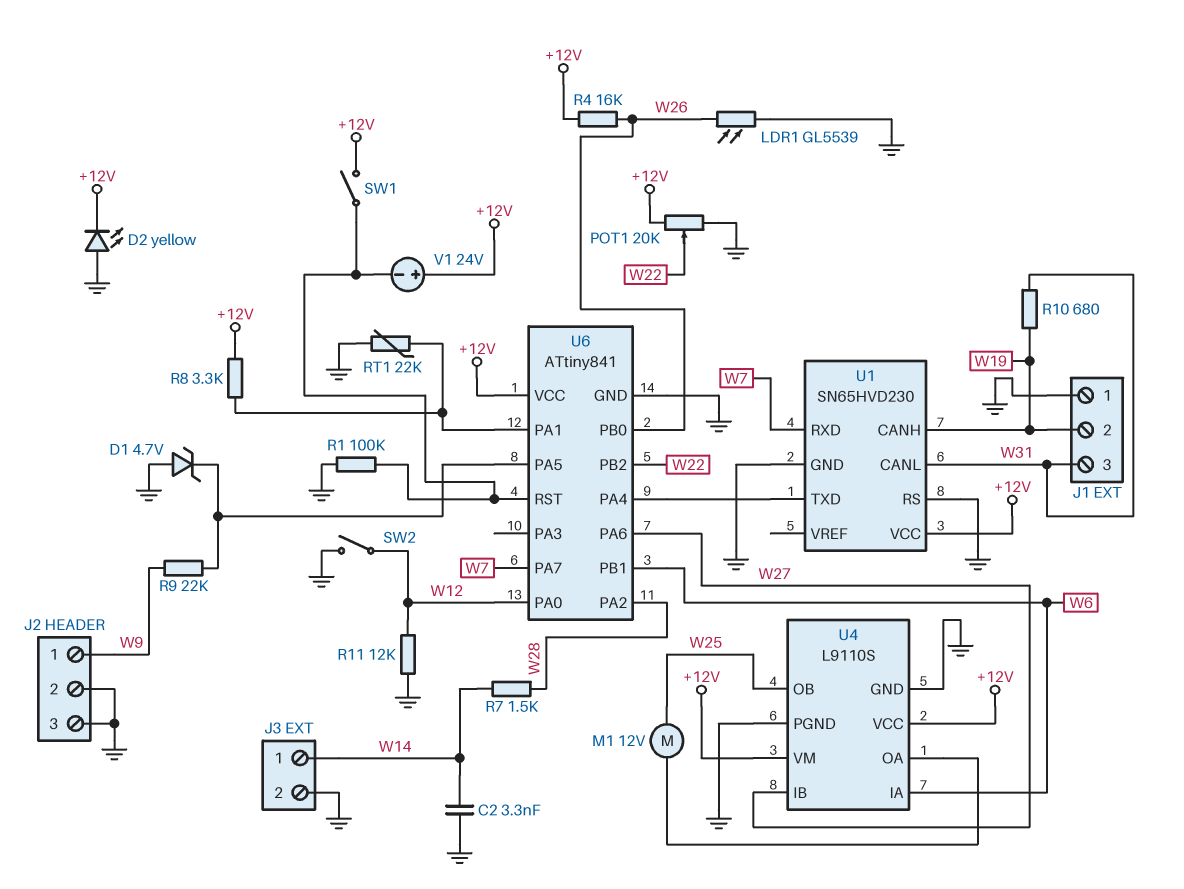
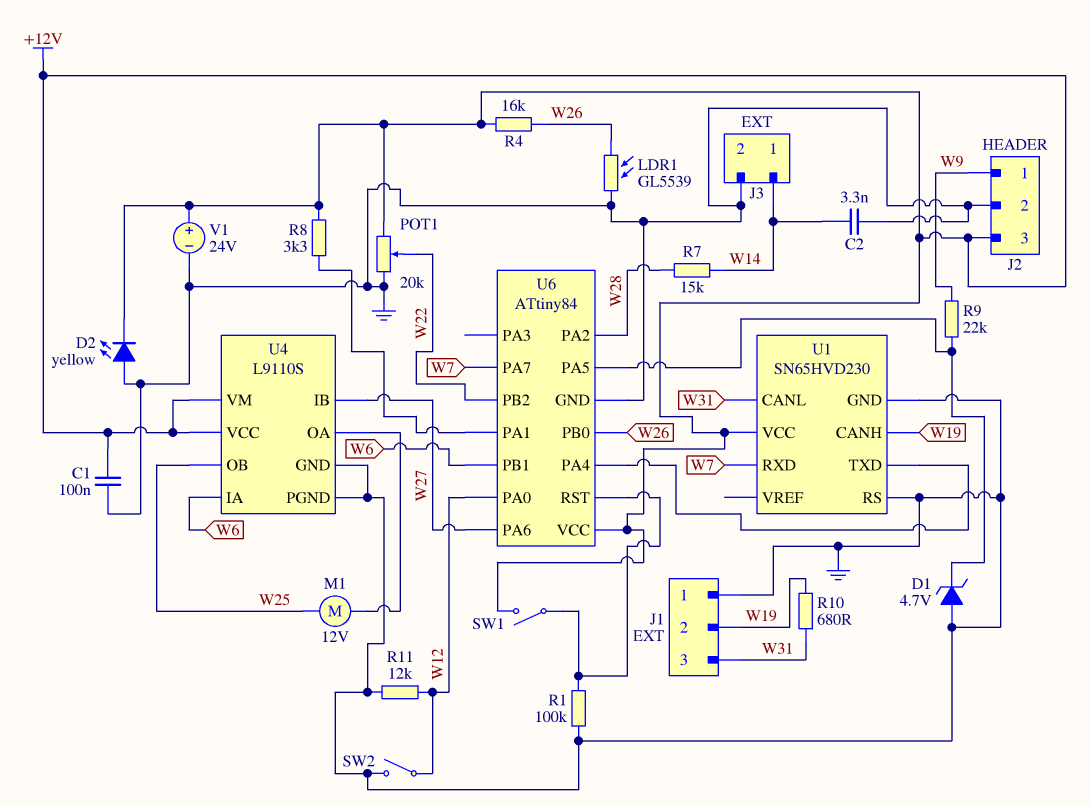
C1: none -> 100nF (+12V, GND)
J2 pin 3: GND -> +12V
R7: 1.5k (W14, W28) -> 15k (W14, W28)
RT1: 22k (GND, U6/PA1) -> none
U6: ATtiny841 -> ATtiny84
V1: 24V (plus +12V, minus U6/RST) -> 24V (plus +12V, minus GND)

